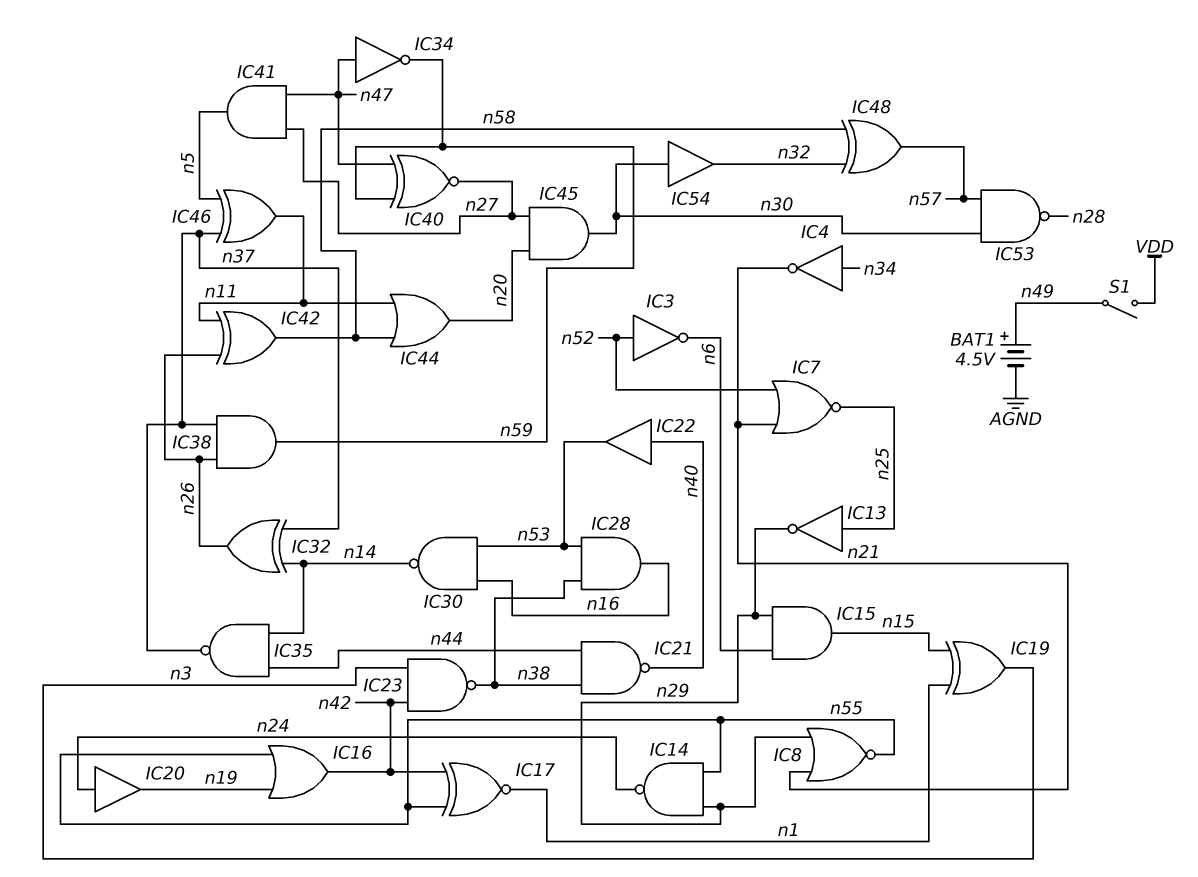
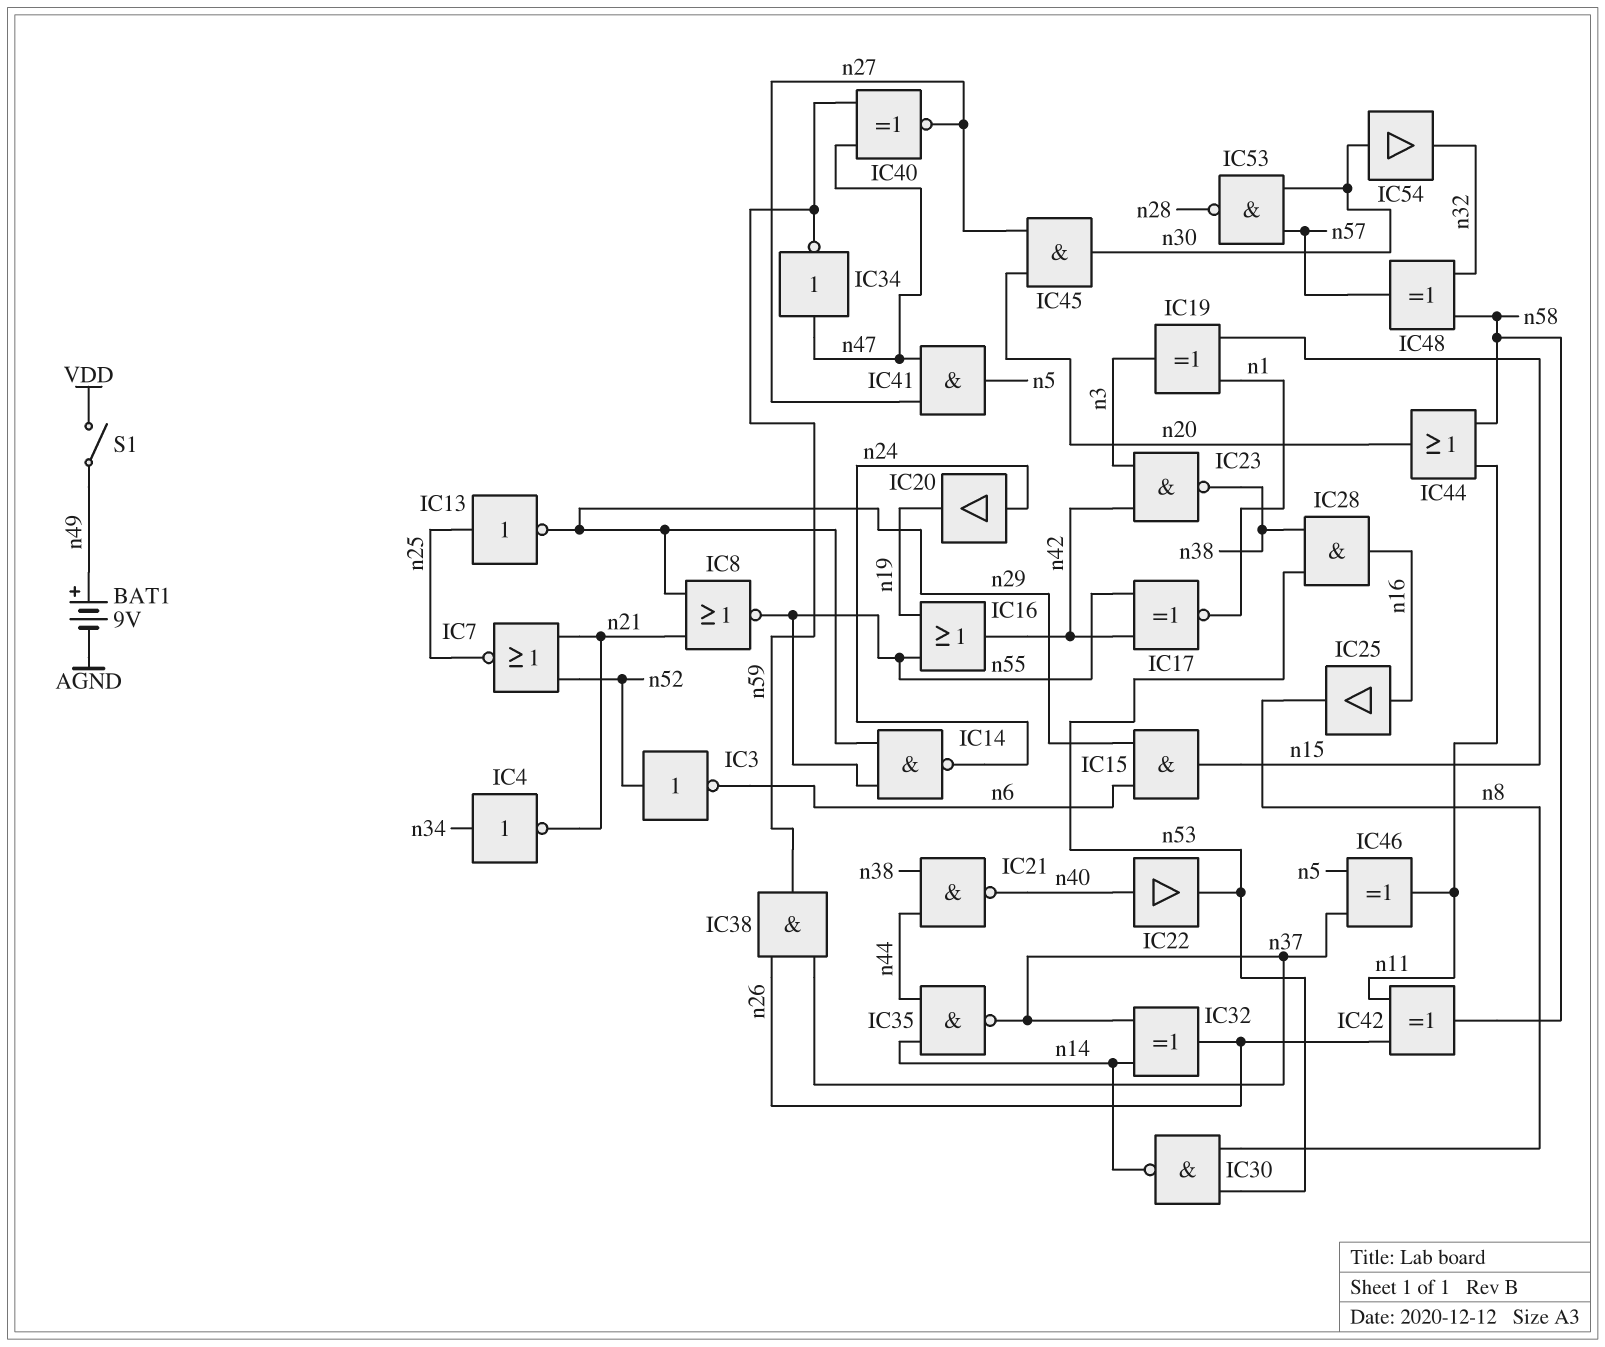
BAT1: 4.5V (plus n49, minus AGND) -> 9V (plus n49, minus AGND)
IC25: none -> buffer (in n16, out n8)
IC30: NAND (in n16, in n53, out n14) -> NAND (in n8, in n53, out n14)

